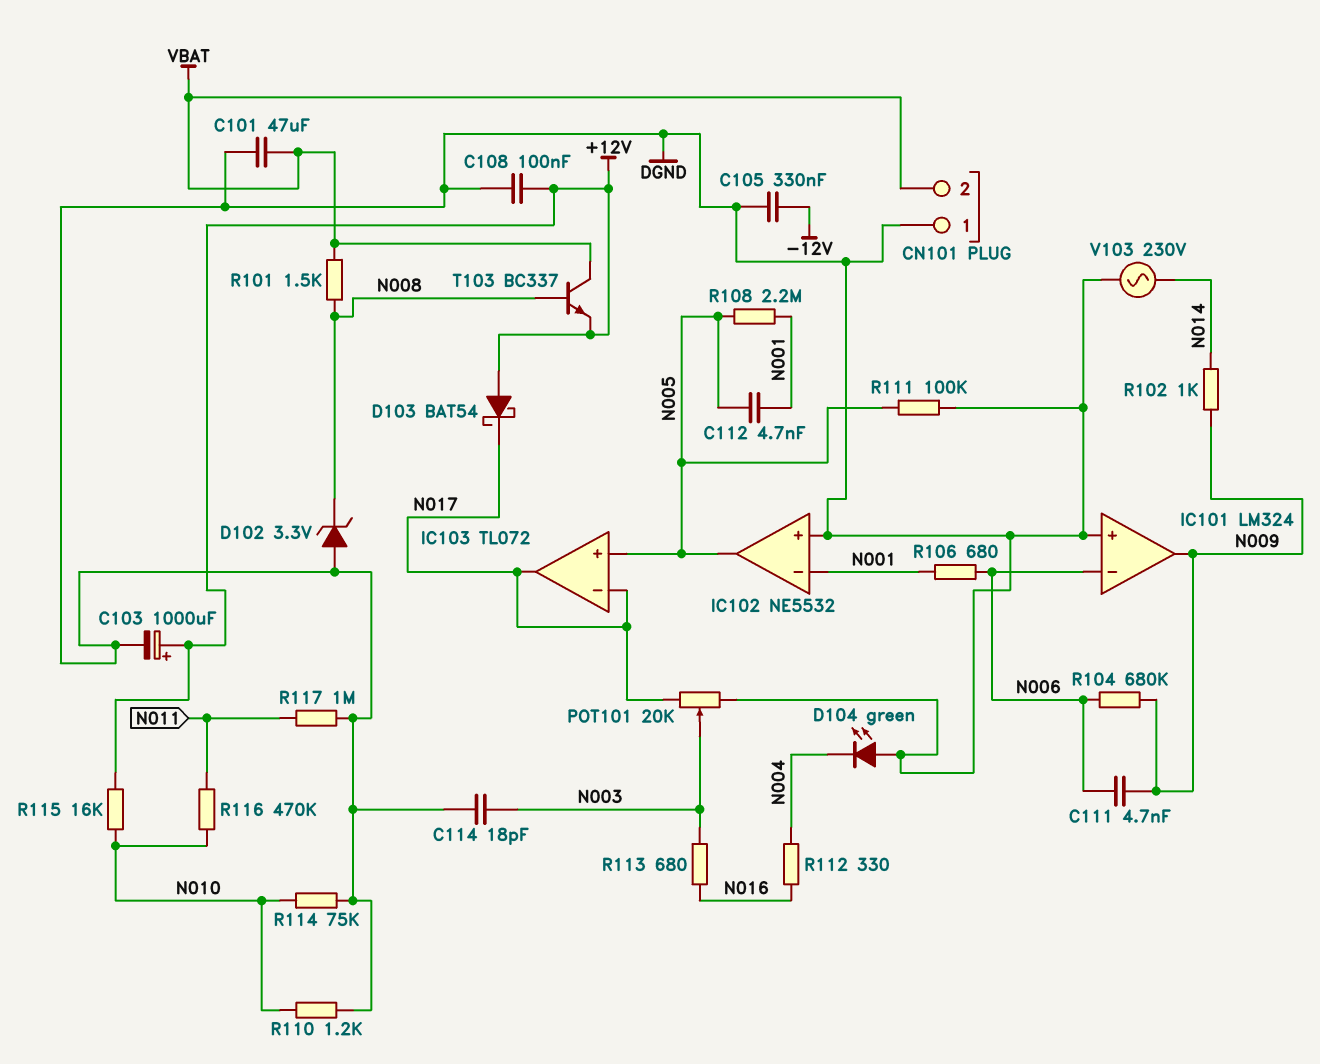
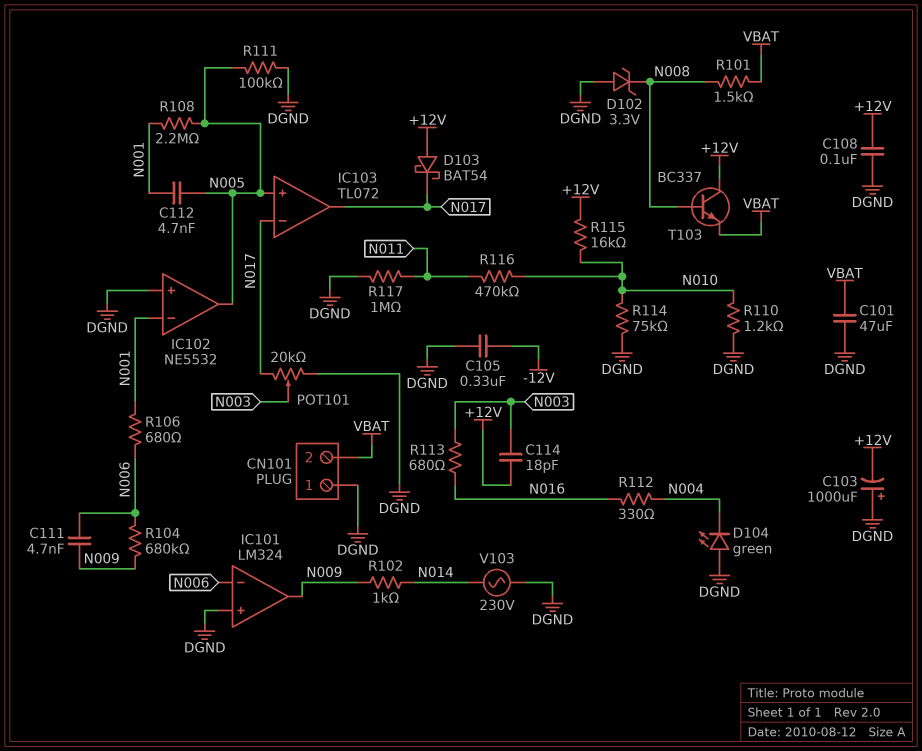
C103: 1000uF (plus +12V, minus DGND) -> 1000uF (plus DGND, minus +12V)
C114: 18pF (DGND, N003) -> 18pF (+12V, N003)
T103: NPN BC337 (B N008, C VBAT, E +12V) -> NPN BC337 (B N008, C +12V, E VBAT)

